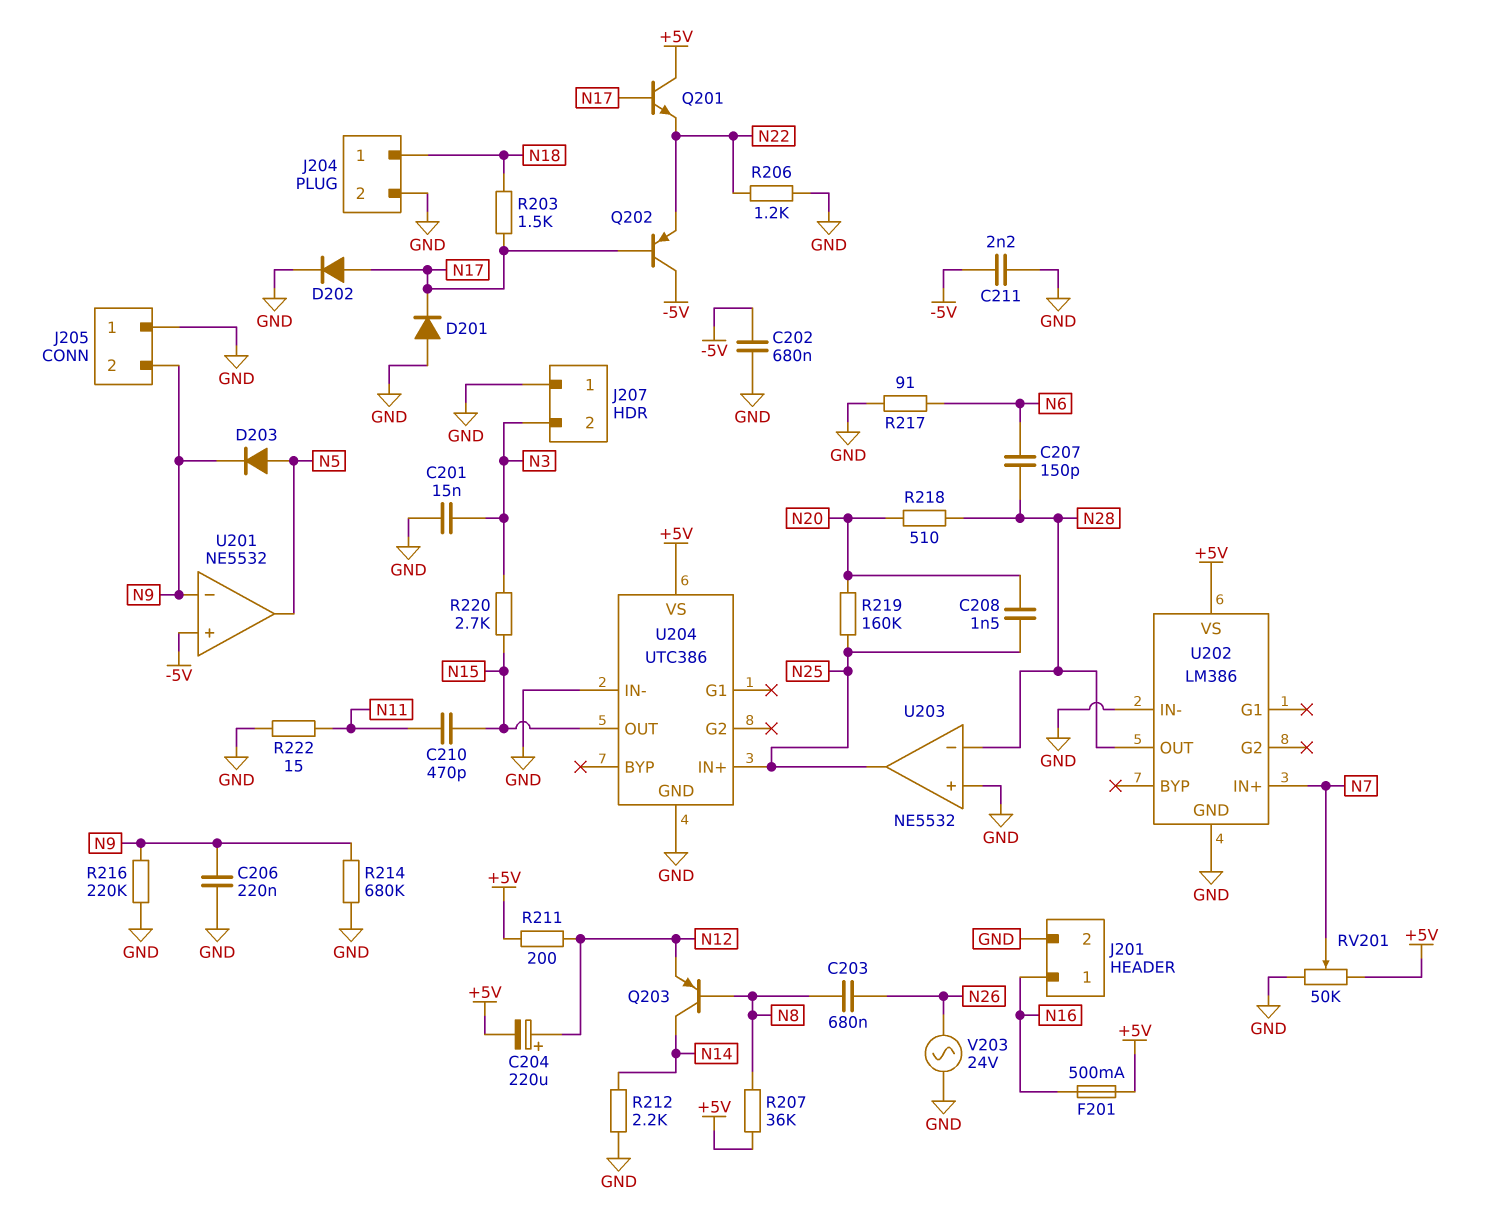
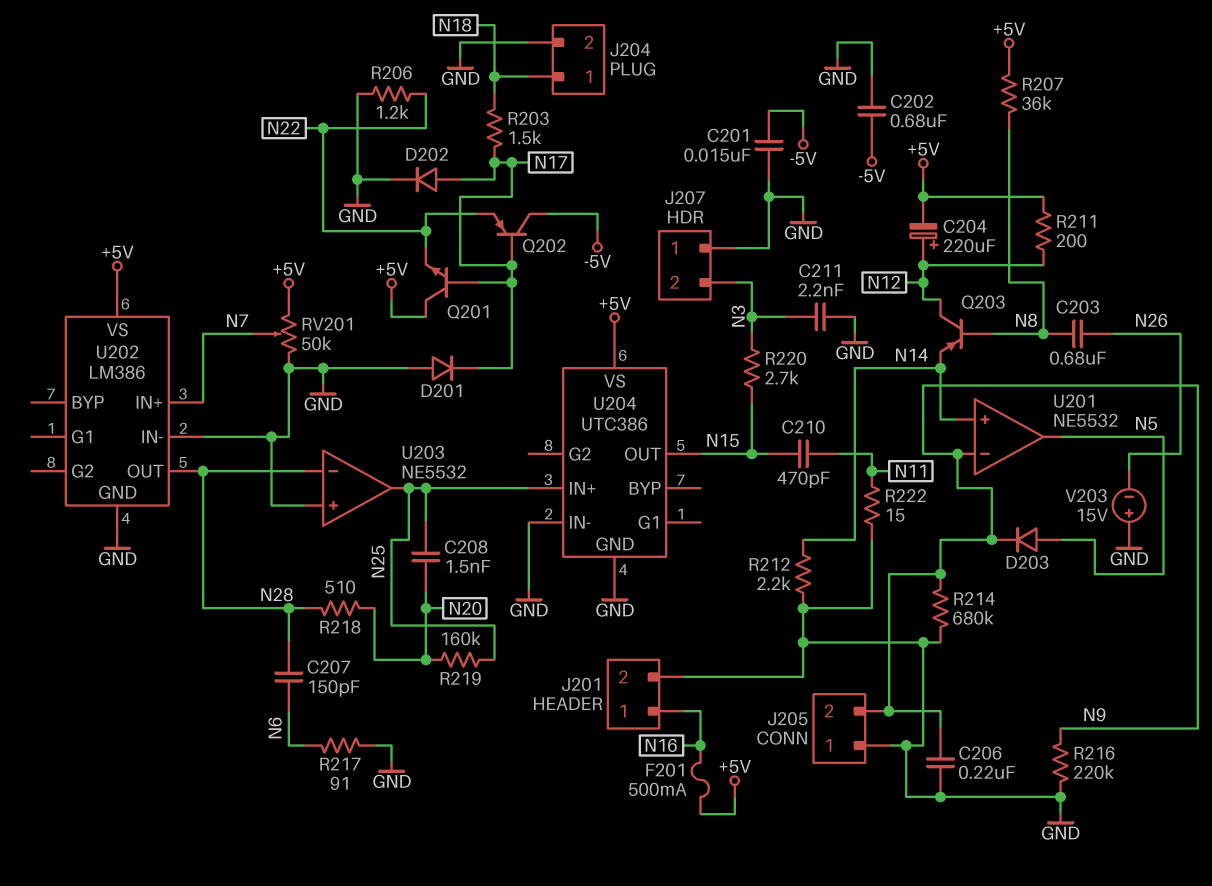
C201: 15nF (GND, N3) -> 15nF (-5V, GND)
C211: 2.2nF (-5V, GND) -> 2.2nF (GND, N3)
Q203: PNP (B N8, C N14, E N12) -> PNP (B N8, C N12, E N14)
U201 pin in+: -5V -> N14
V203: AC 24V (GND, N26) -> 15V (plus GND, minus N26)

